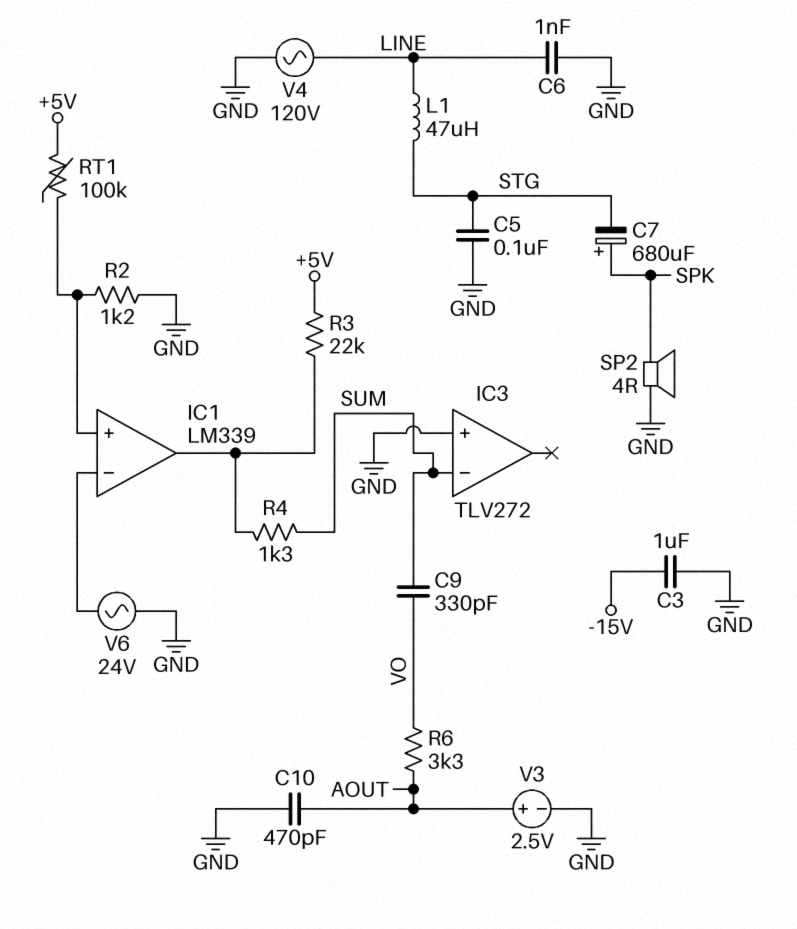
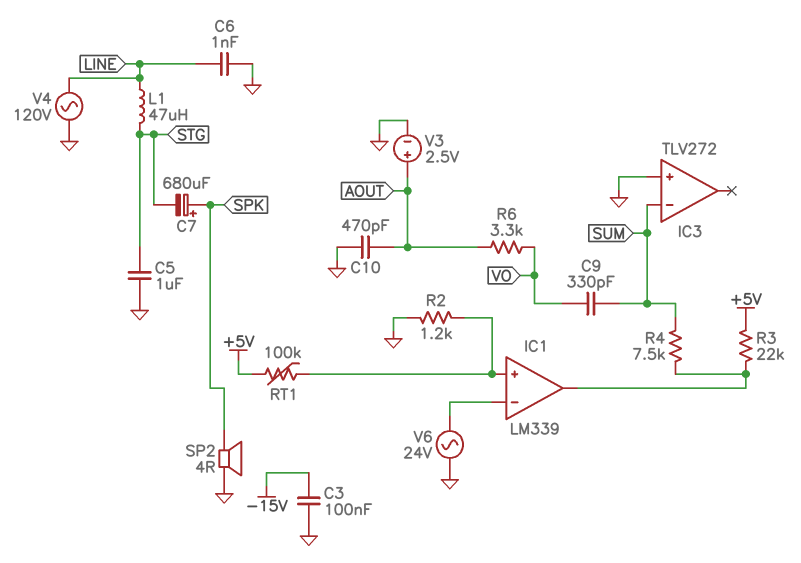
C3: 1uF (-15V, GND) -> 100nF (-15V, GND)
C5: 100nF (GND, STG) -> 1uF (GND, STG)
R4: 1.3k (IC1/out, SUM) -> 7.5k (IC1/out, SUM)

